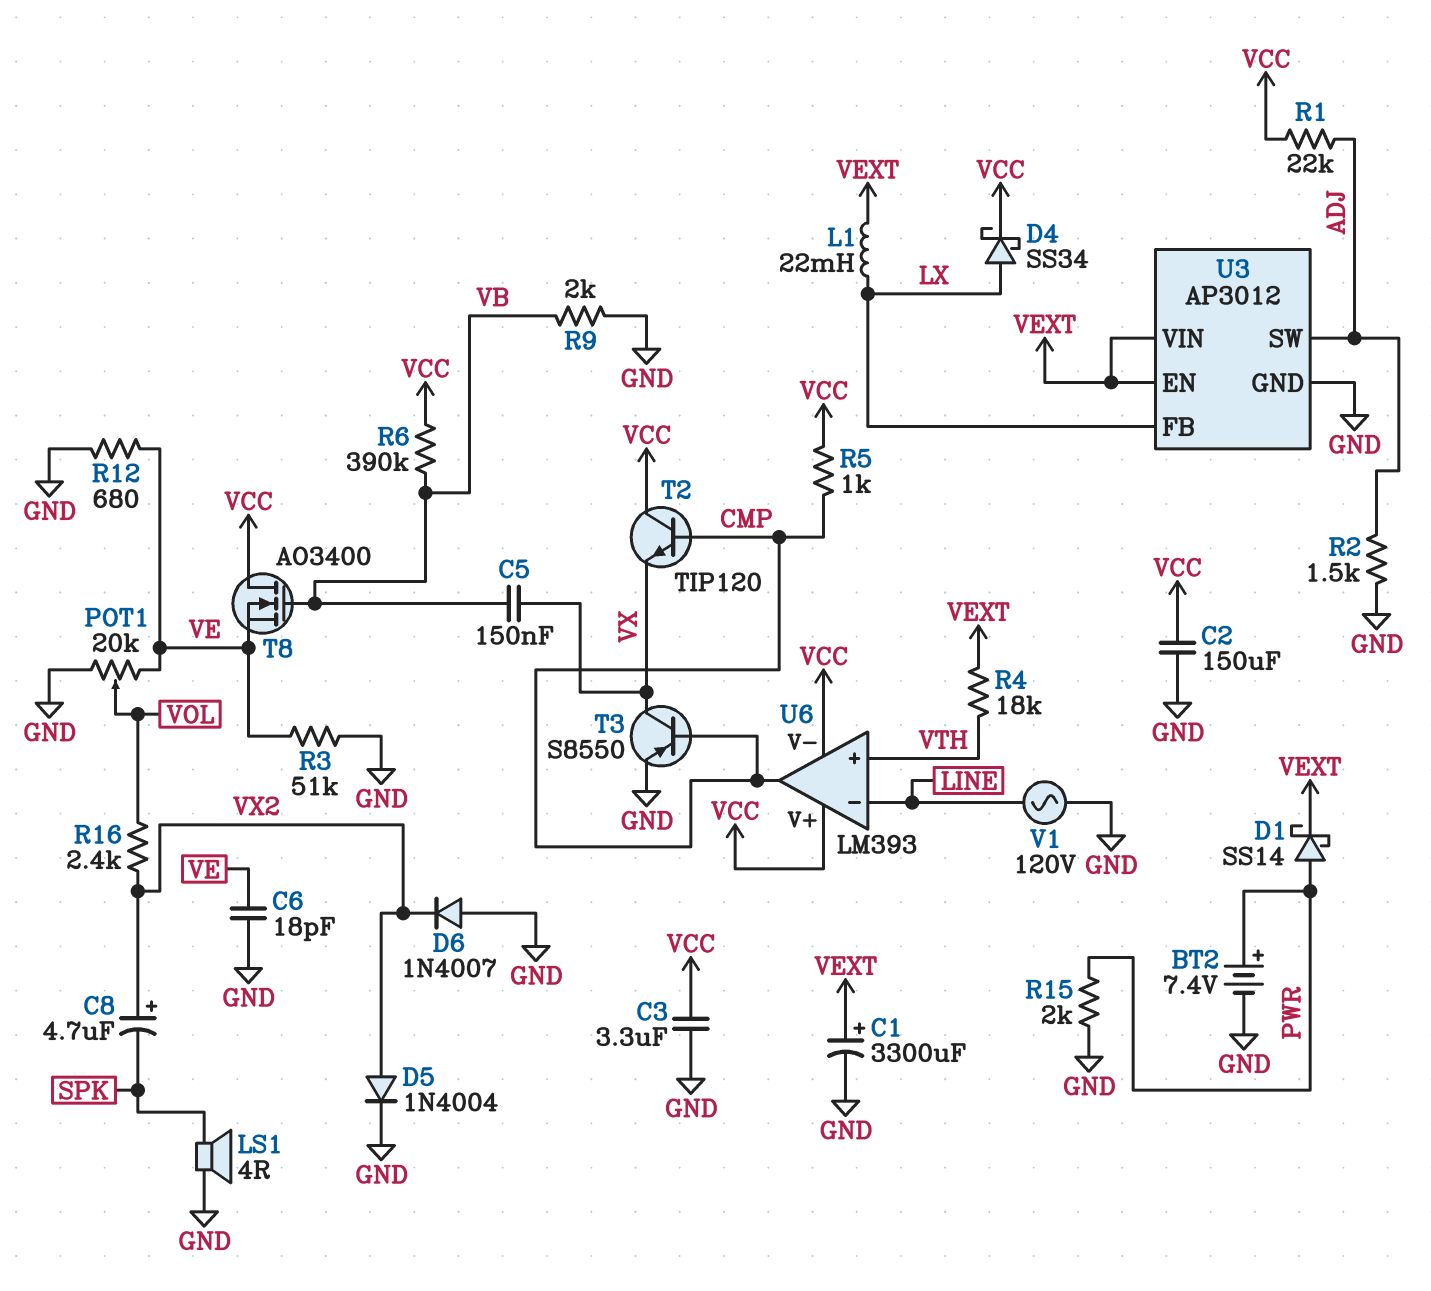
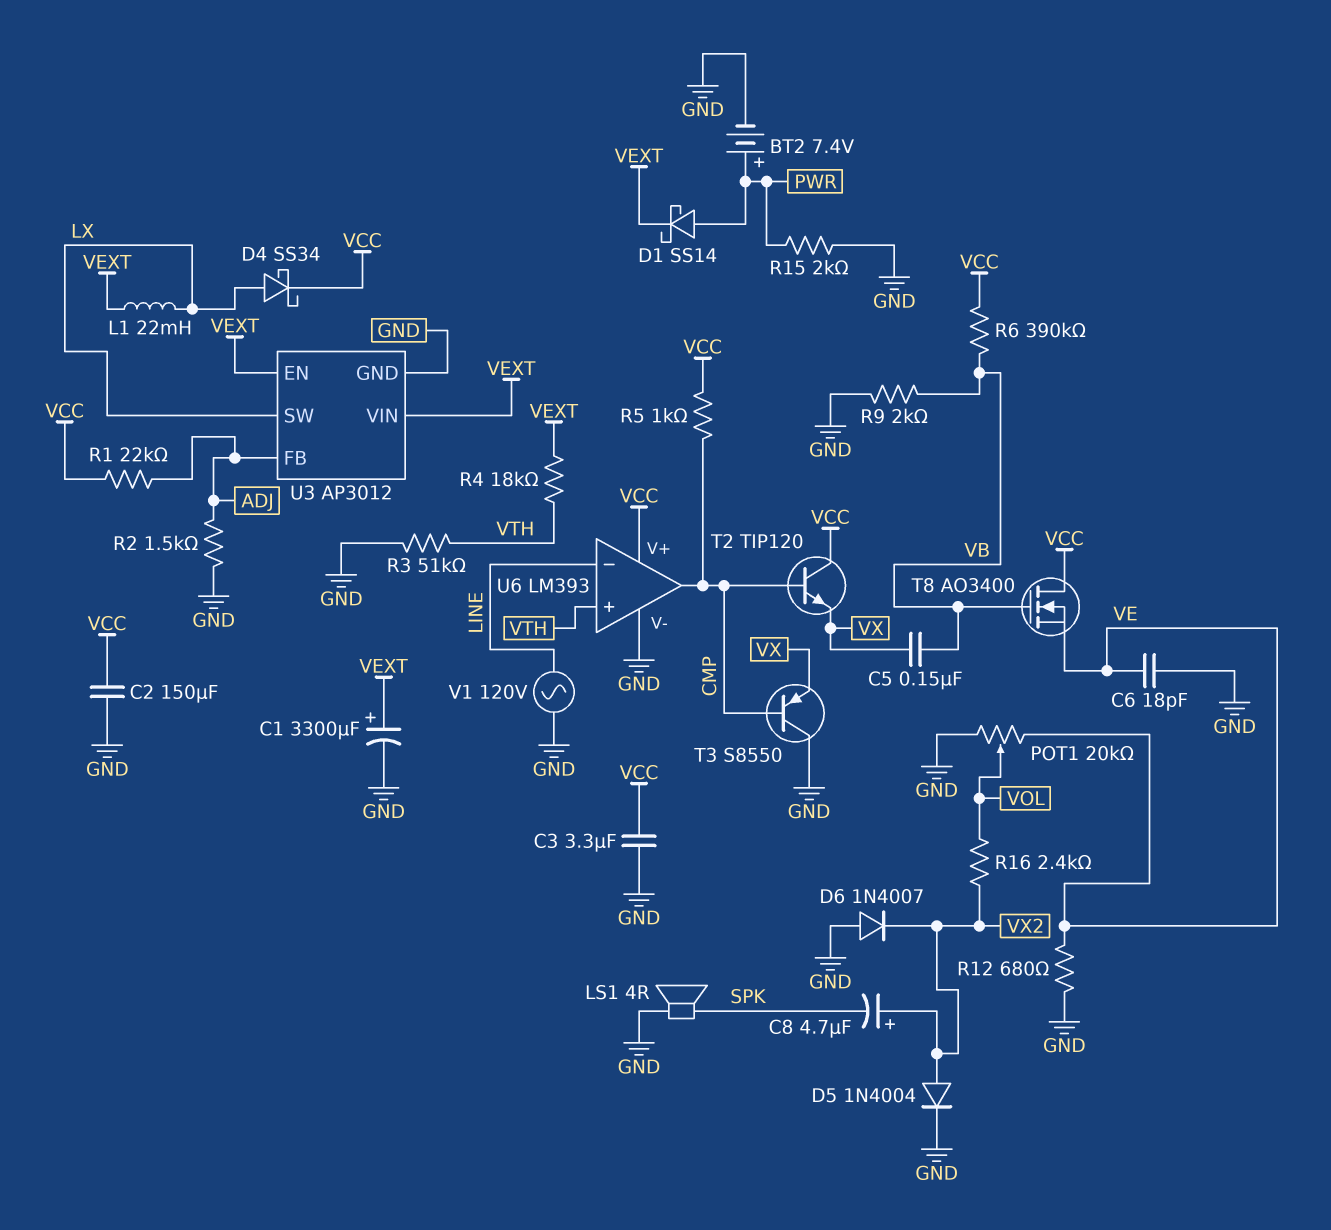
R3: 51k (GND, VE) -> 51k (GND, VTH)
T3: PNP S8550 (B CMP, C VX, E GND) -> PNP S8550 (B CMP, C GND, E VX)
U3 pin FB: LX -> ADJ
U3 pin SW: ADJ -> LX
U6 pin V-: VCC -> GND

